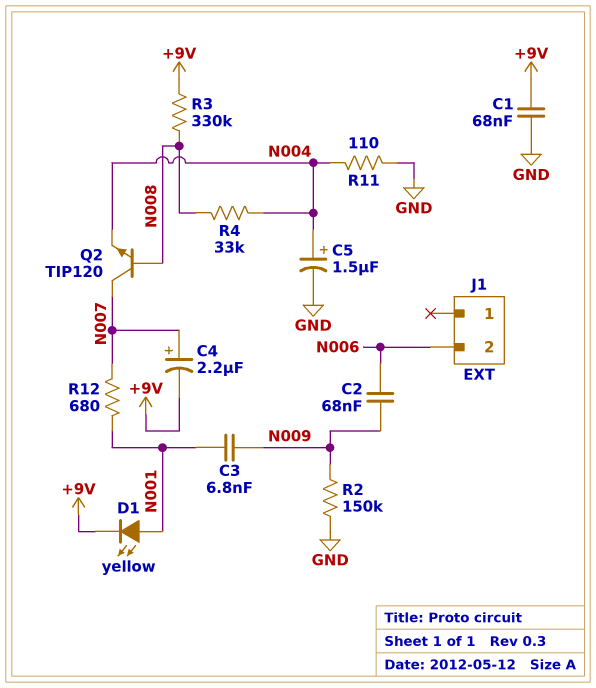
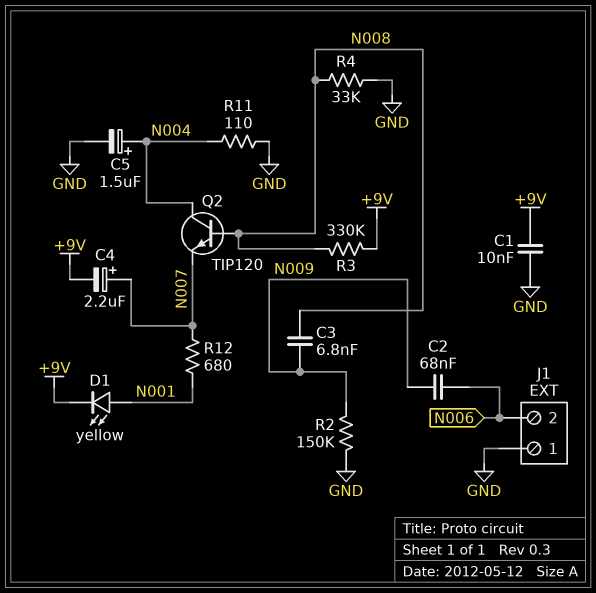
C1: 68nF (+9V, GND) -> 10nF (+9V, GND)
C3: 6.8nF (N001, N009) -> 6.8nF (N008, N009)
J1 pin 1: none -> GND
Q2: NPN TIP120 (B N008, C N007, E N004) -> NPN TIP120 (B N008, C N004, E N007)
R4: 33k (N004, N008) -> 33k (GND, N008)

